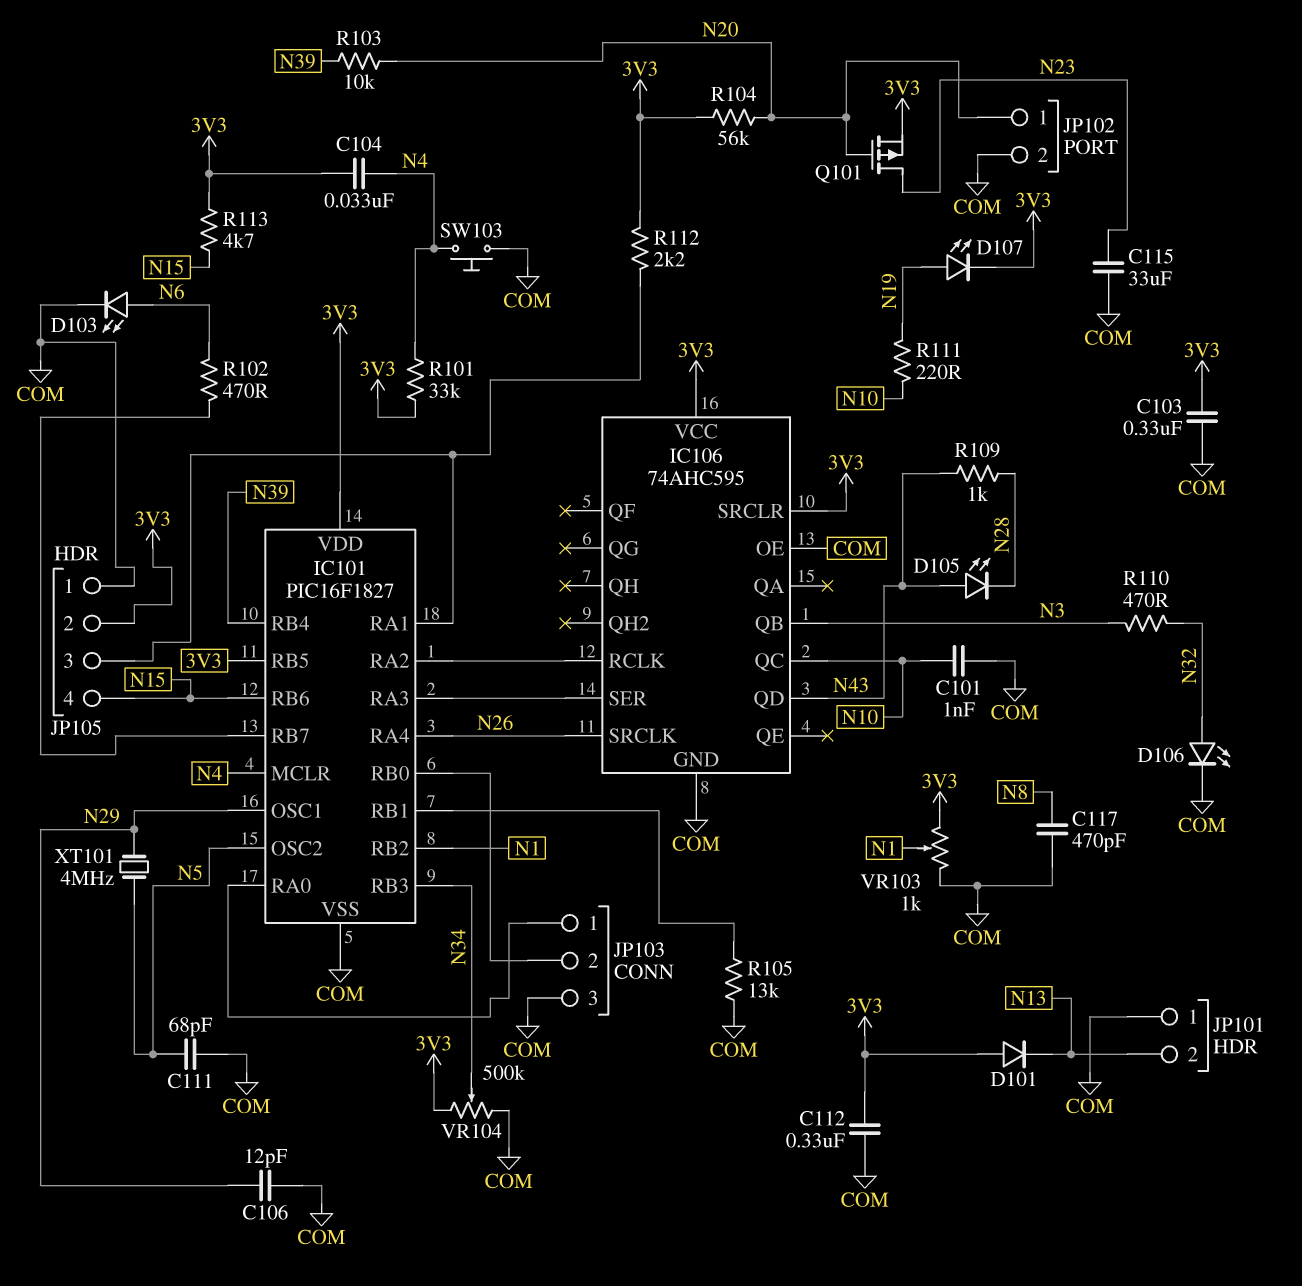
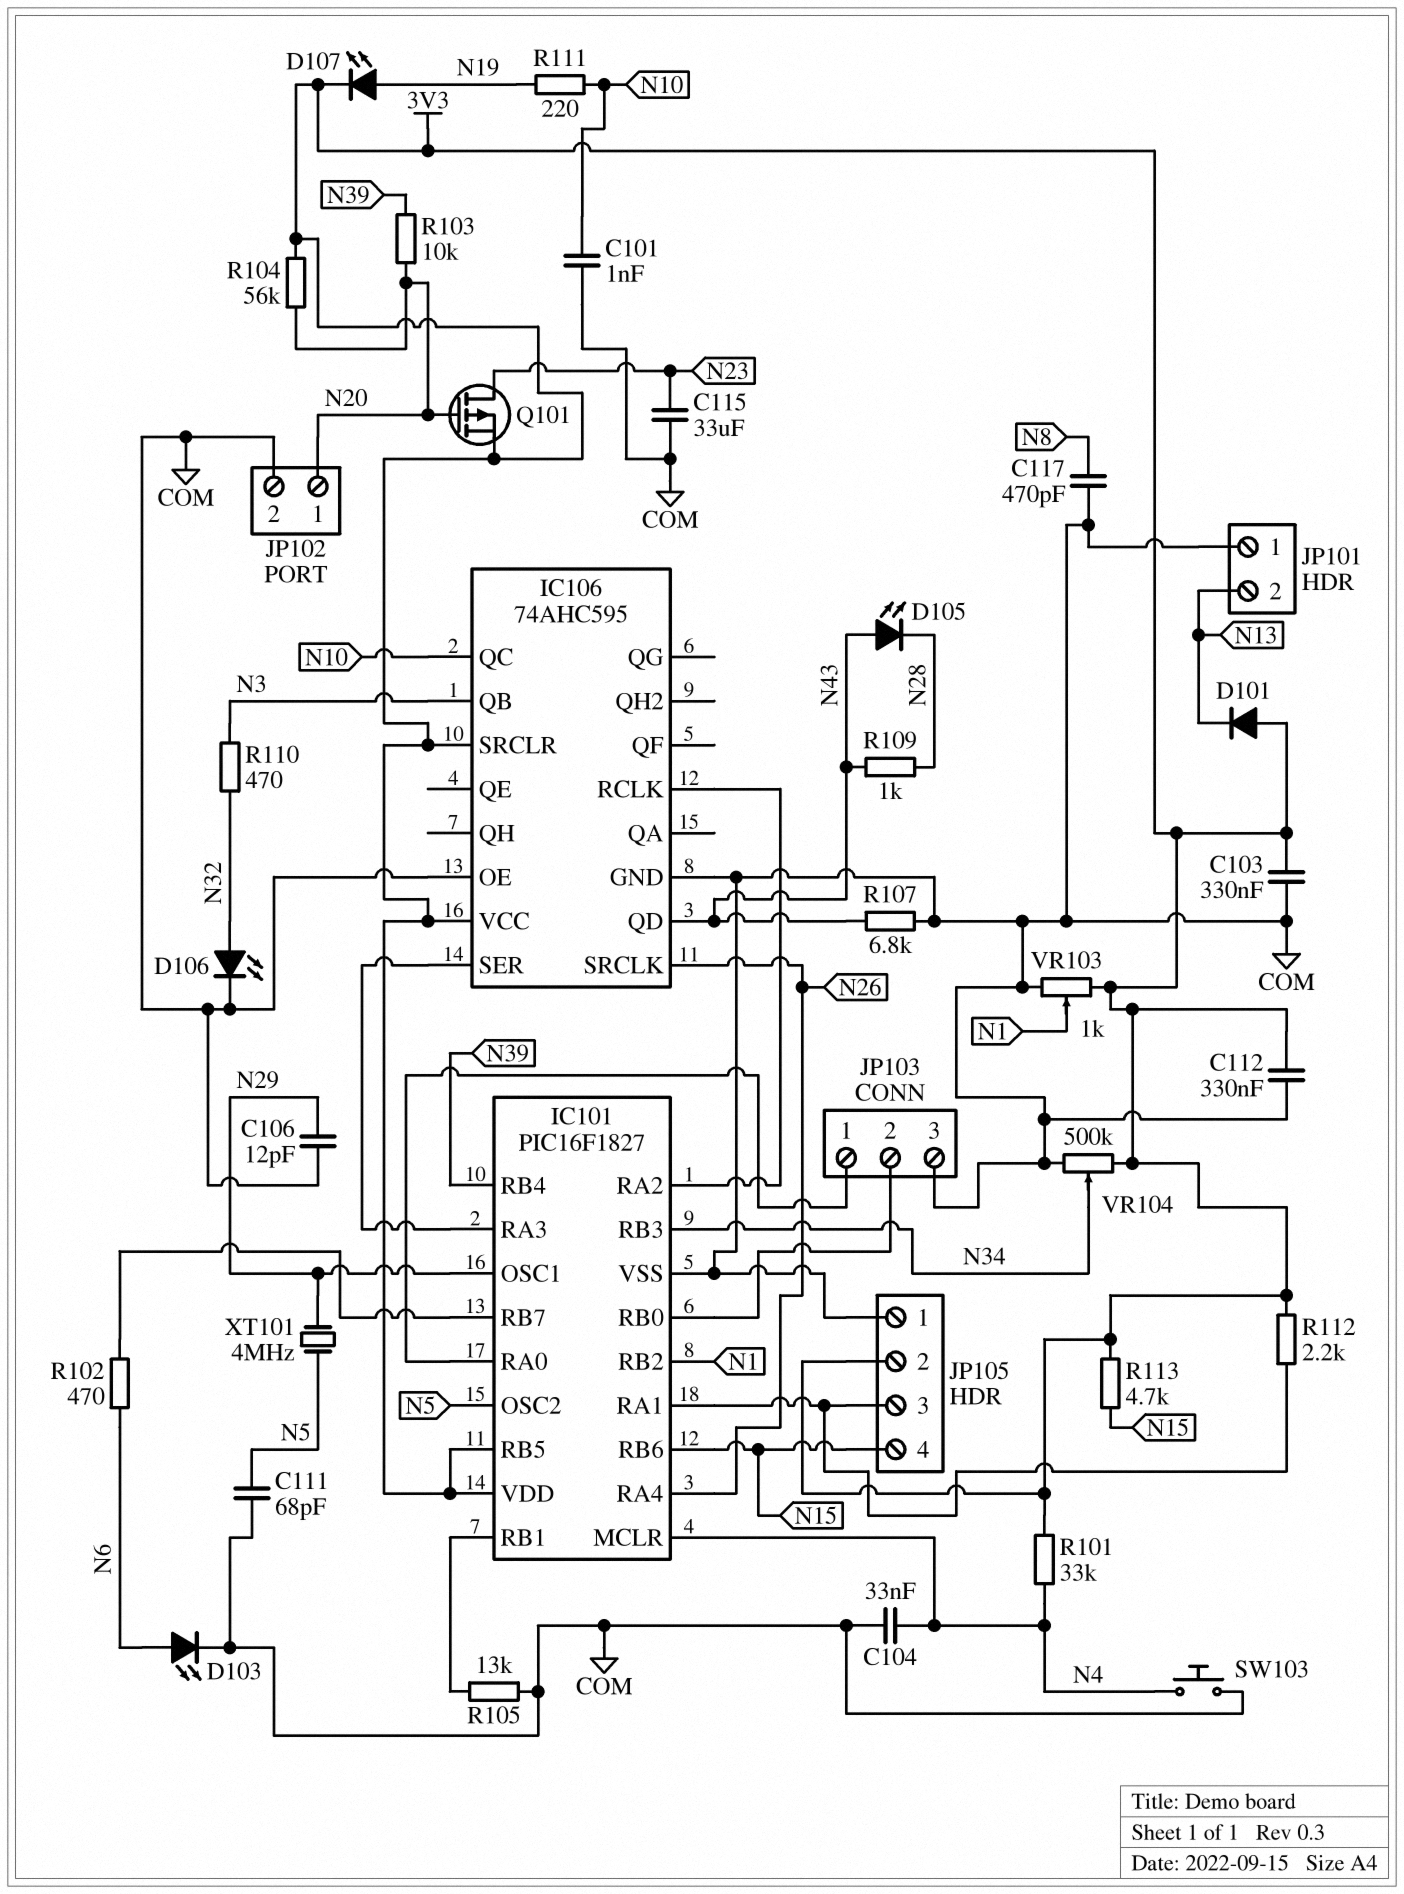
C104: 33nF (3V3, N4) -> 33nF (COM, N4)
R107: none -> 6.8k (COM, N43)

